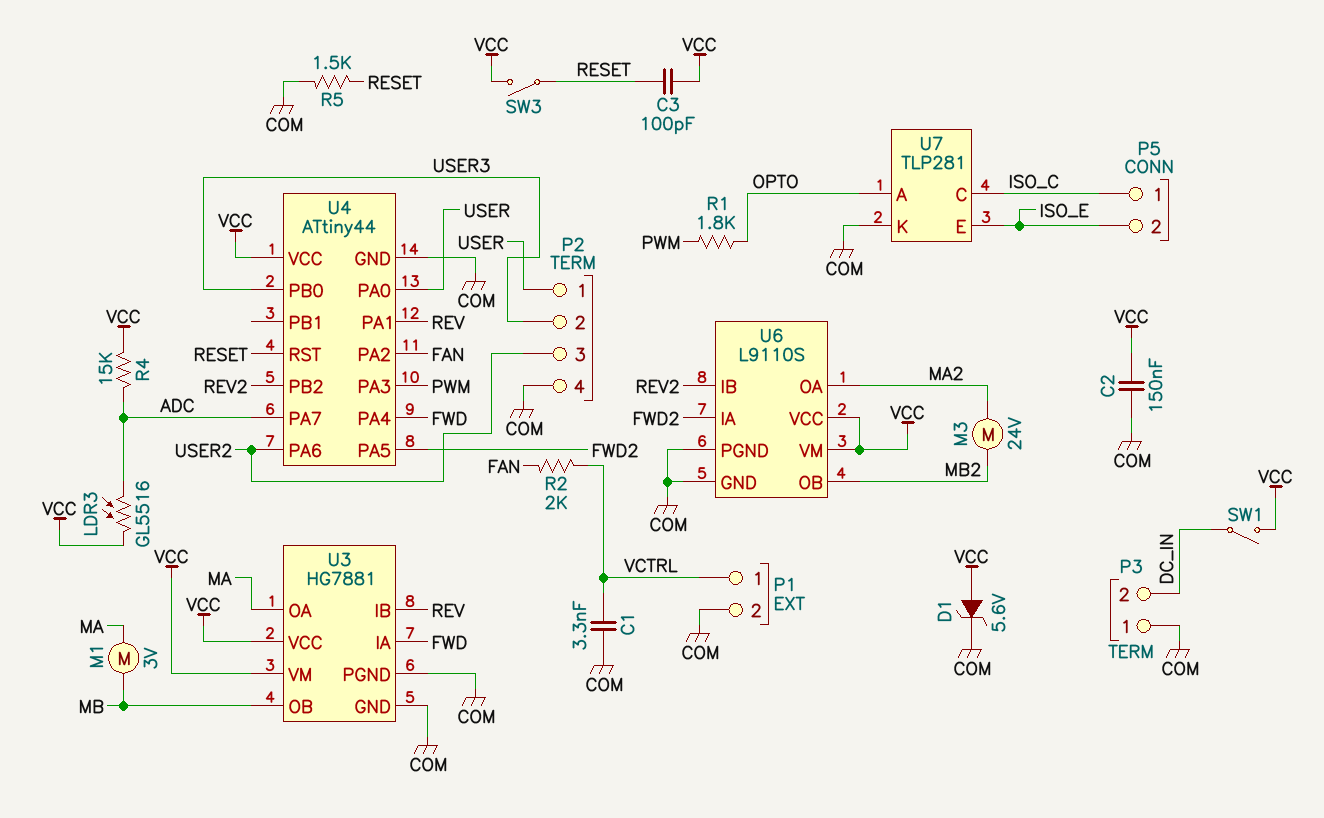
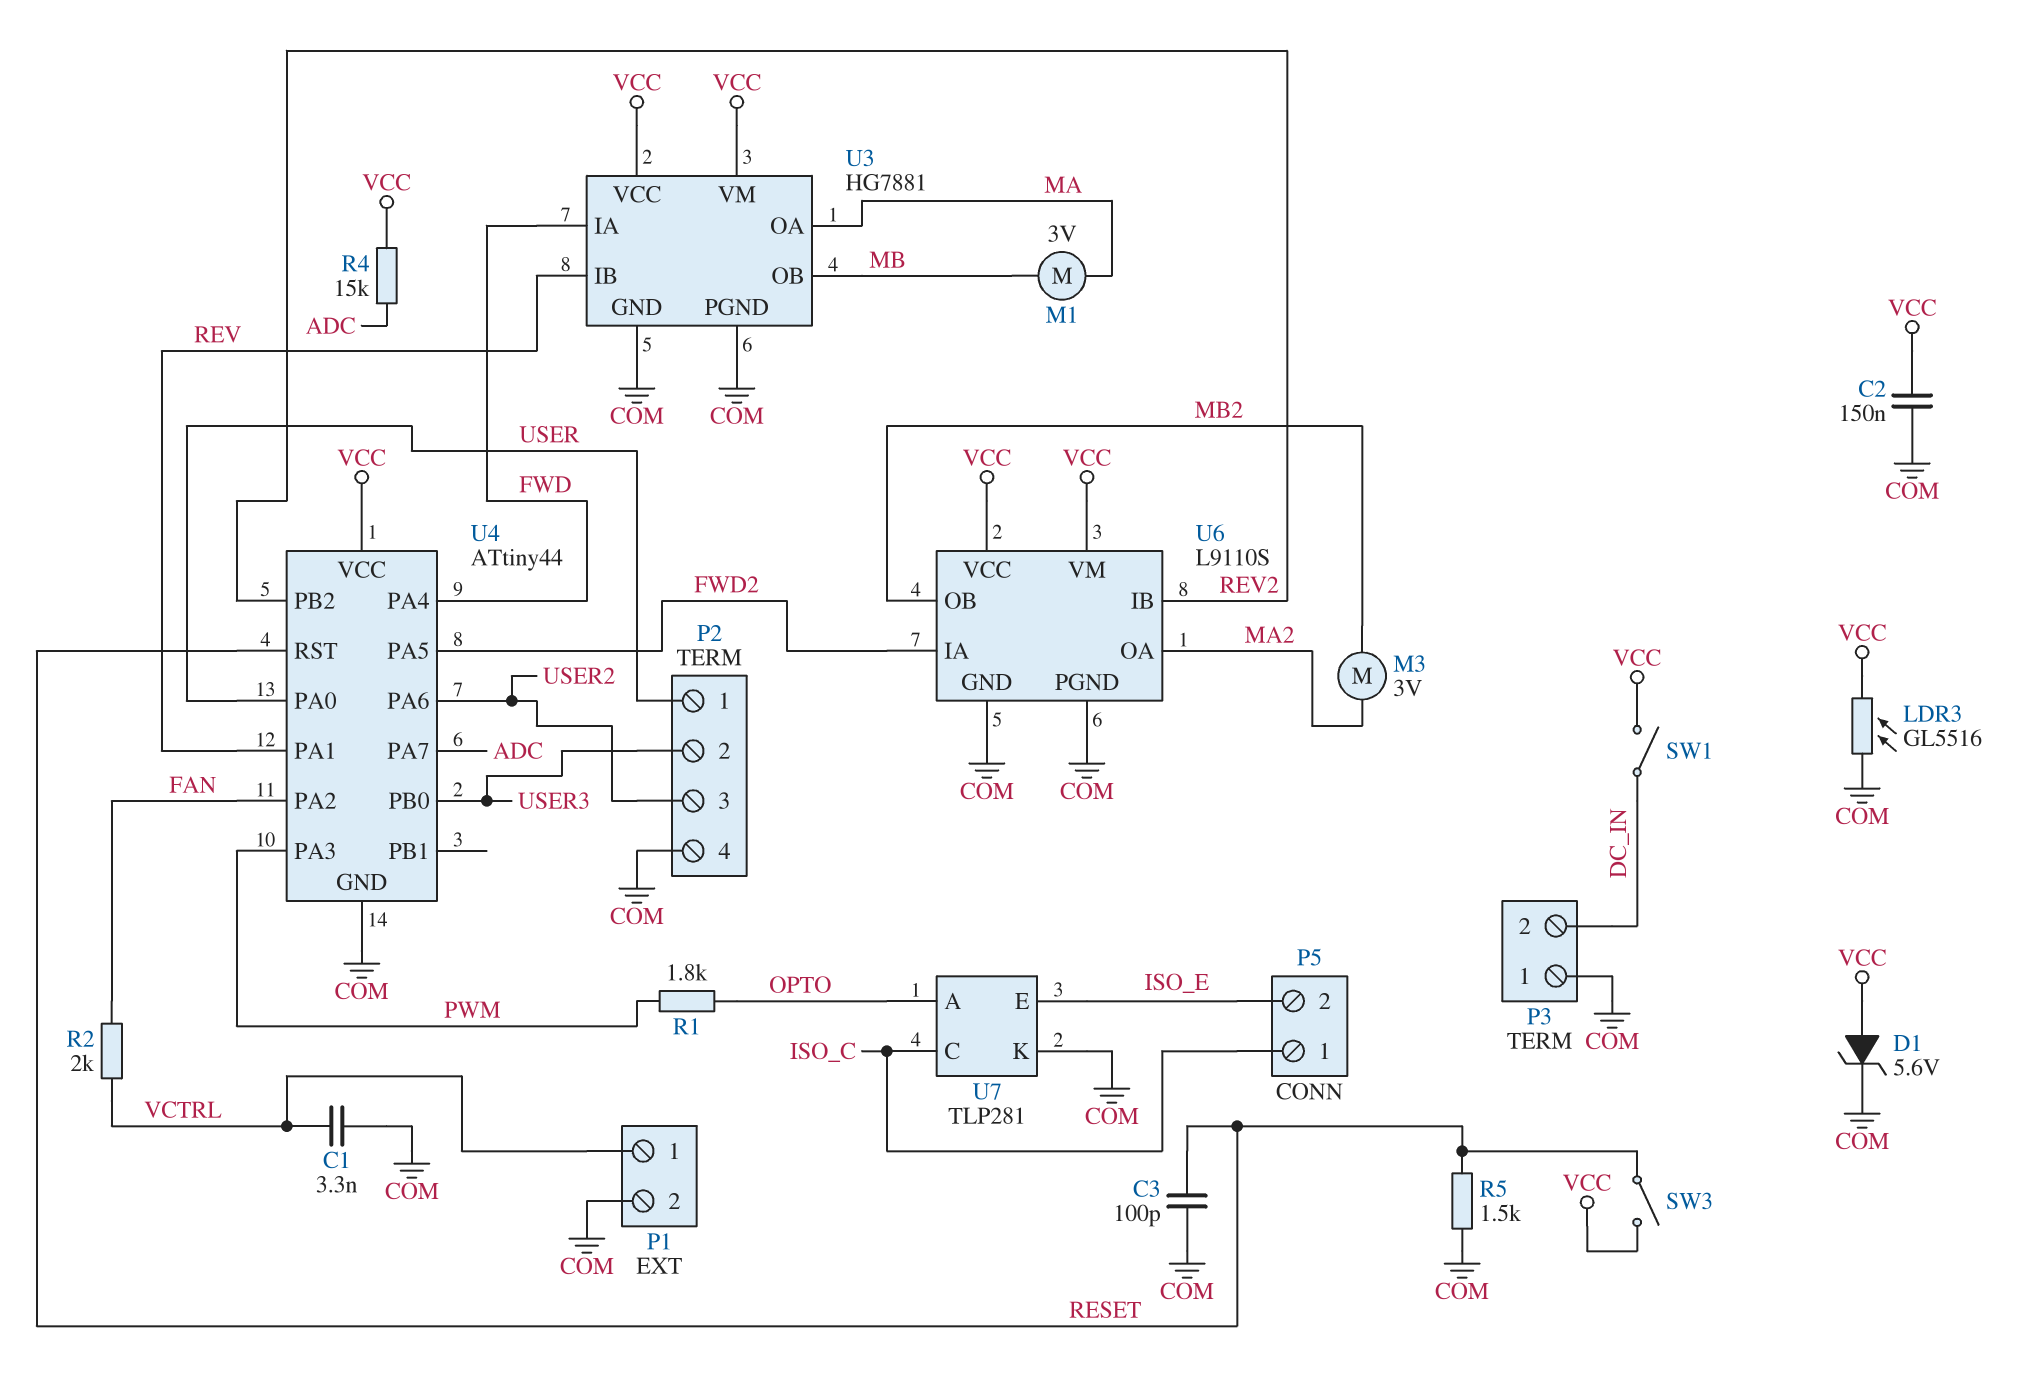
C3: 100pF (RESET, VCC) -> 100pF (COM, RESET)
LDR3: GL5516 (ADC, VCC) -> GL5516 (COM, VCC)
M3: motor 24V (MA2, MB2) -> motor 3V (MA2, MB2)

